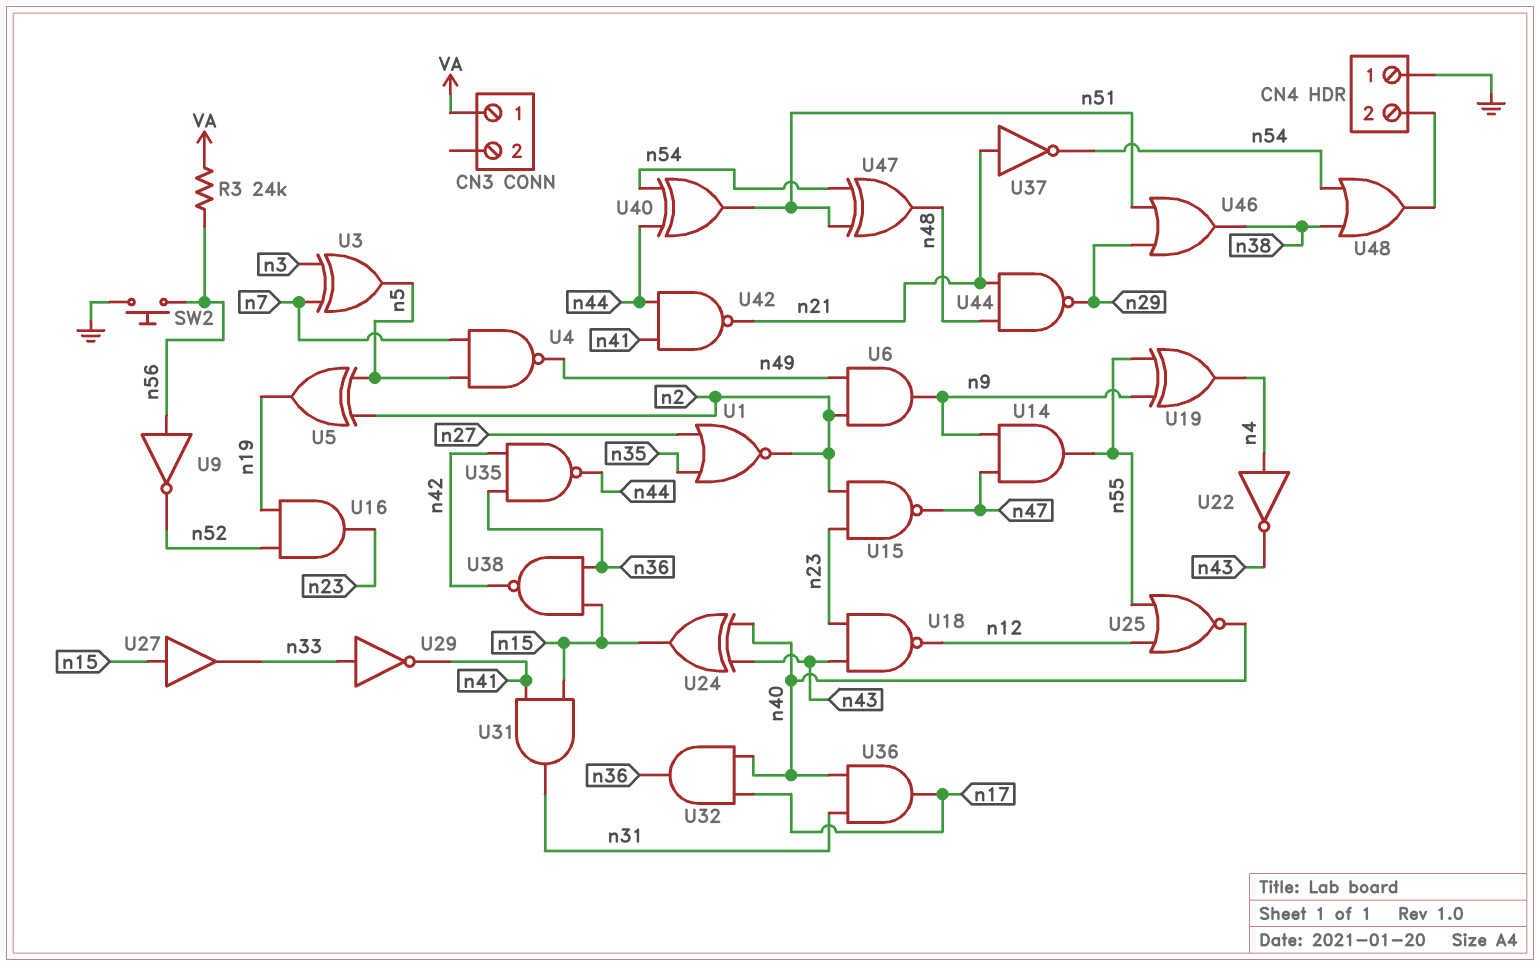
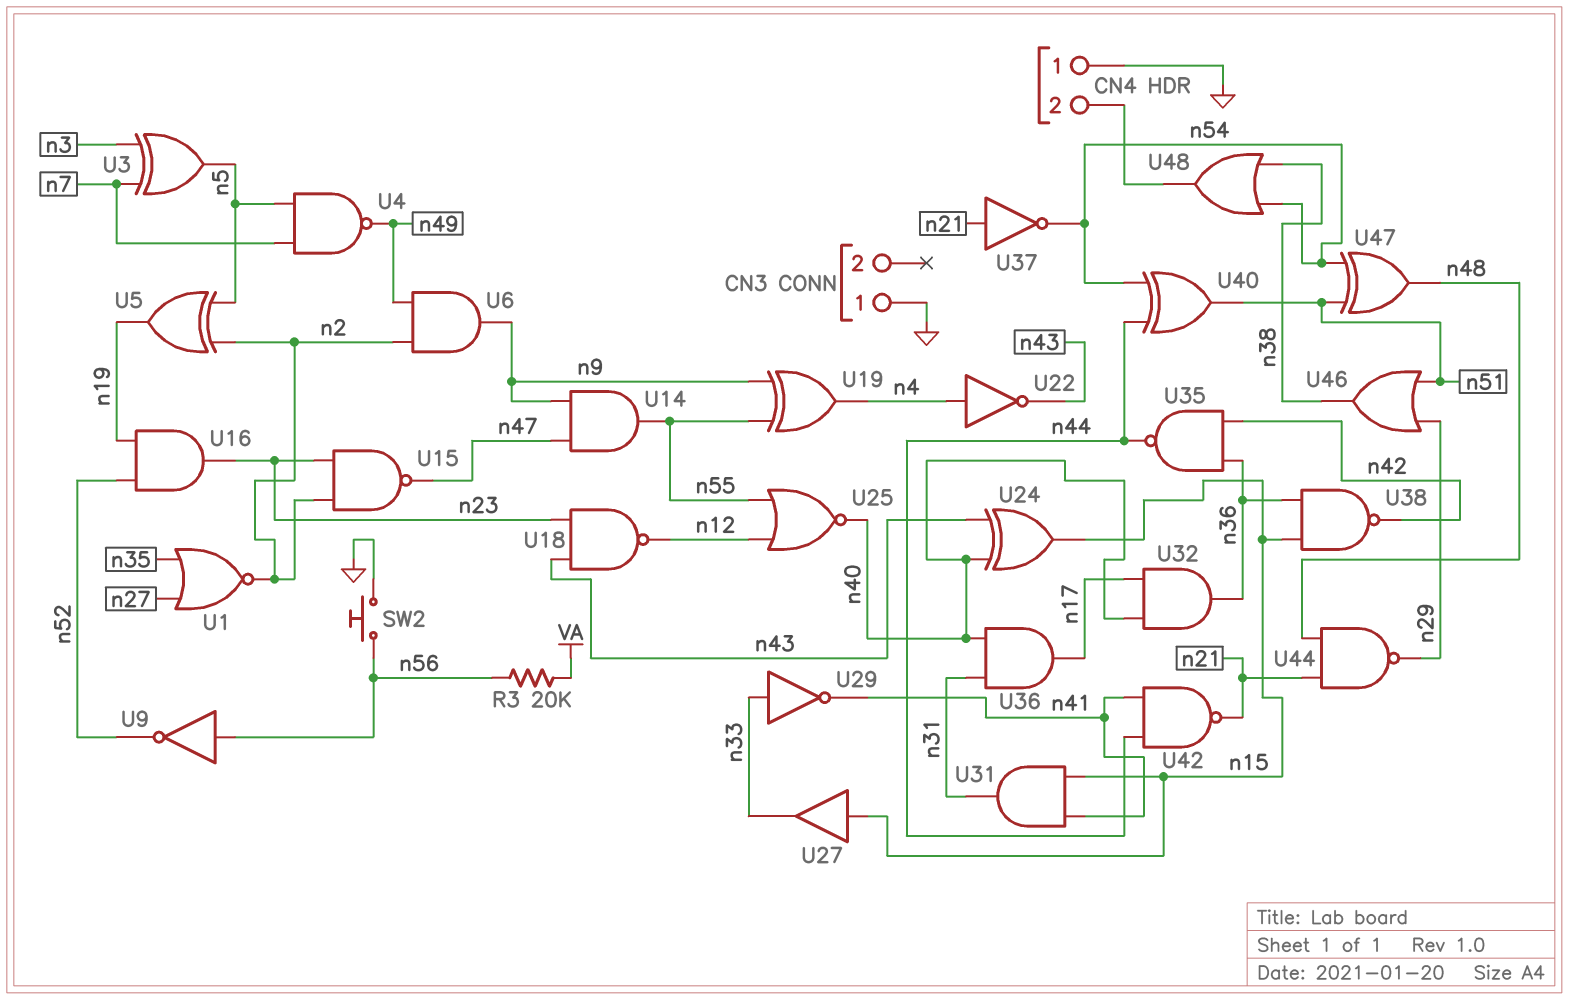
CN3 pin 1: VA -> GND
R3: 24k (VA, n56) -> 20k (VA, n56)

